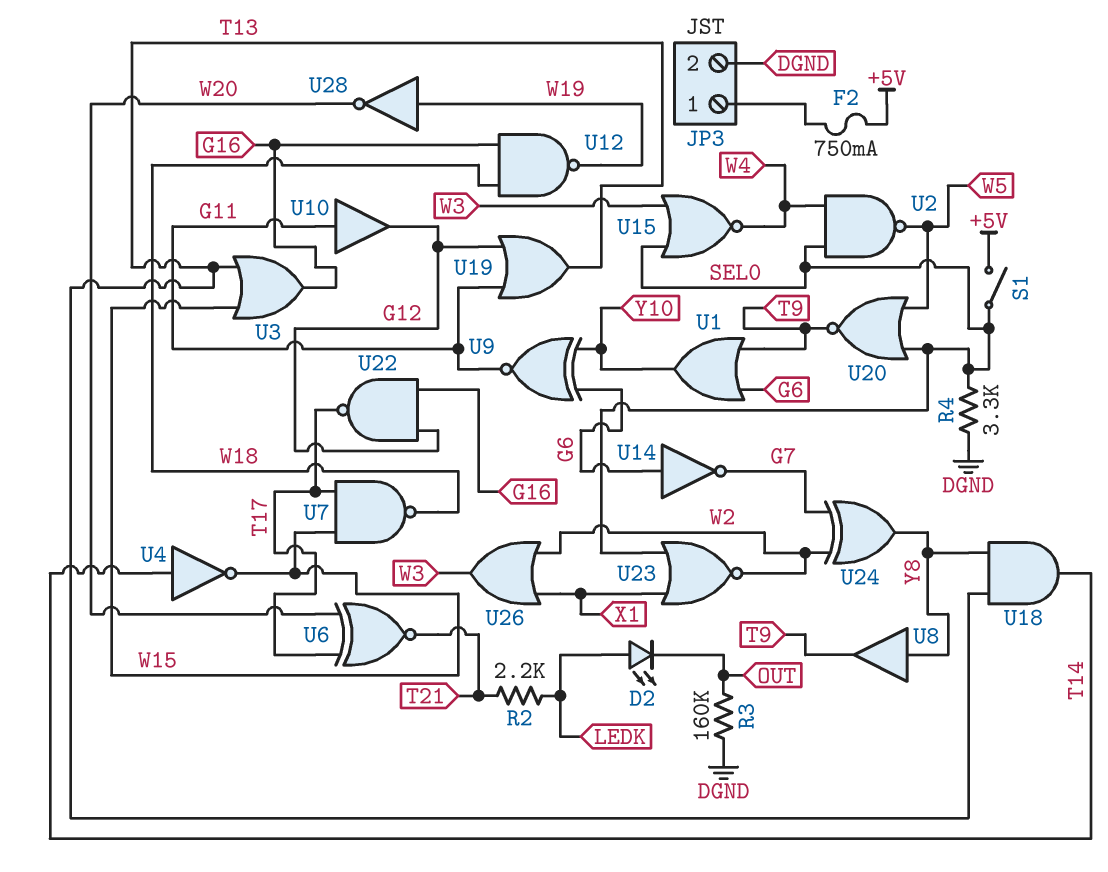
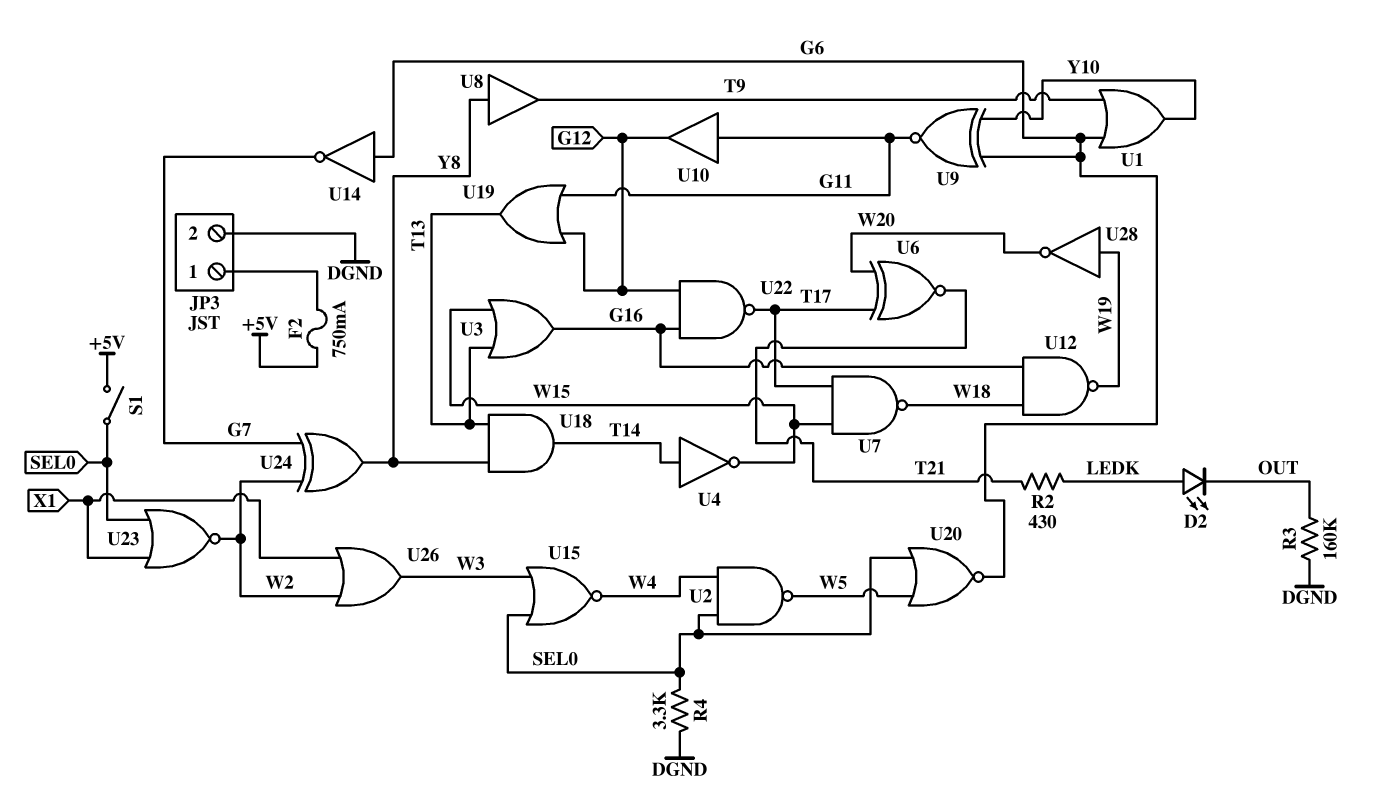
R2: 2.2k (LEDK, T21) -> 430 (LEDK, T21)
U20: NOR (in SEL0, in W5, out T9) -> NOR (in SEL0, in W5, out G6)

